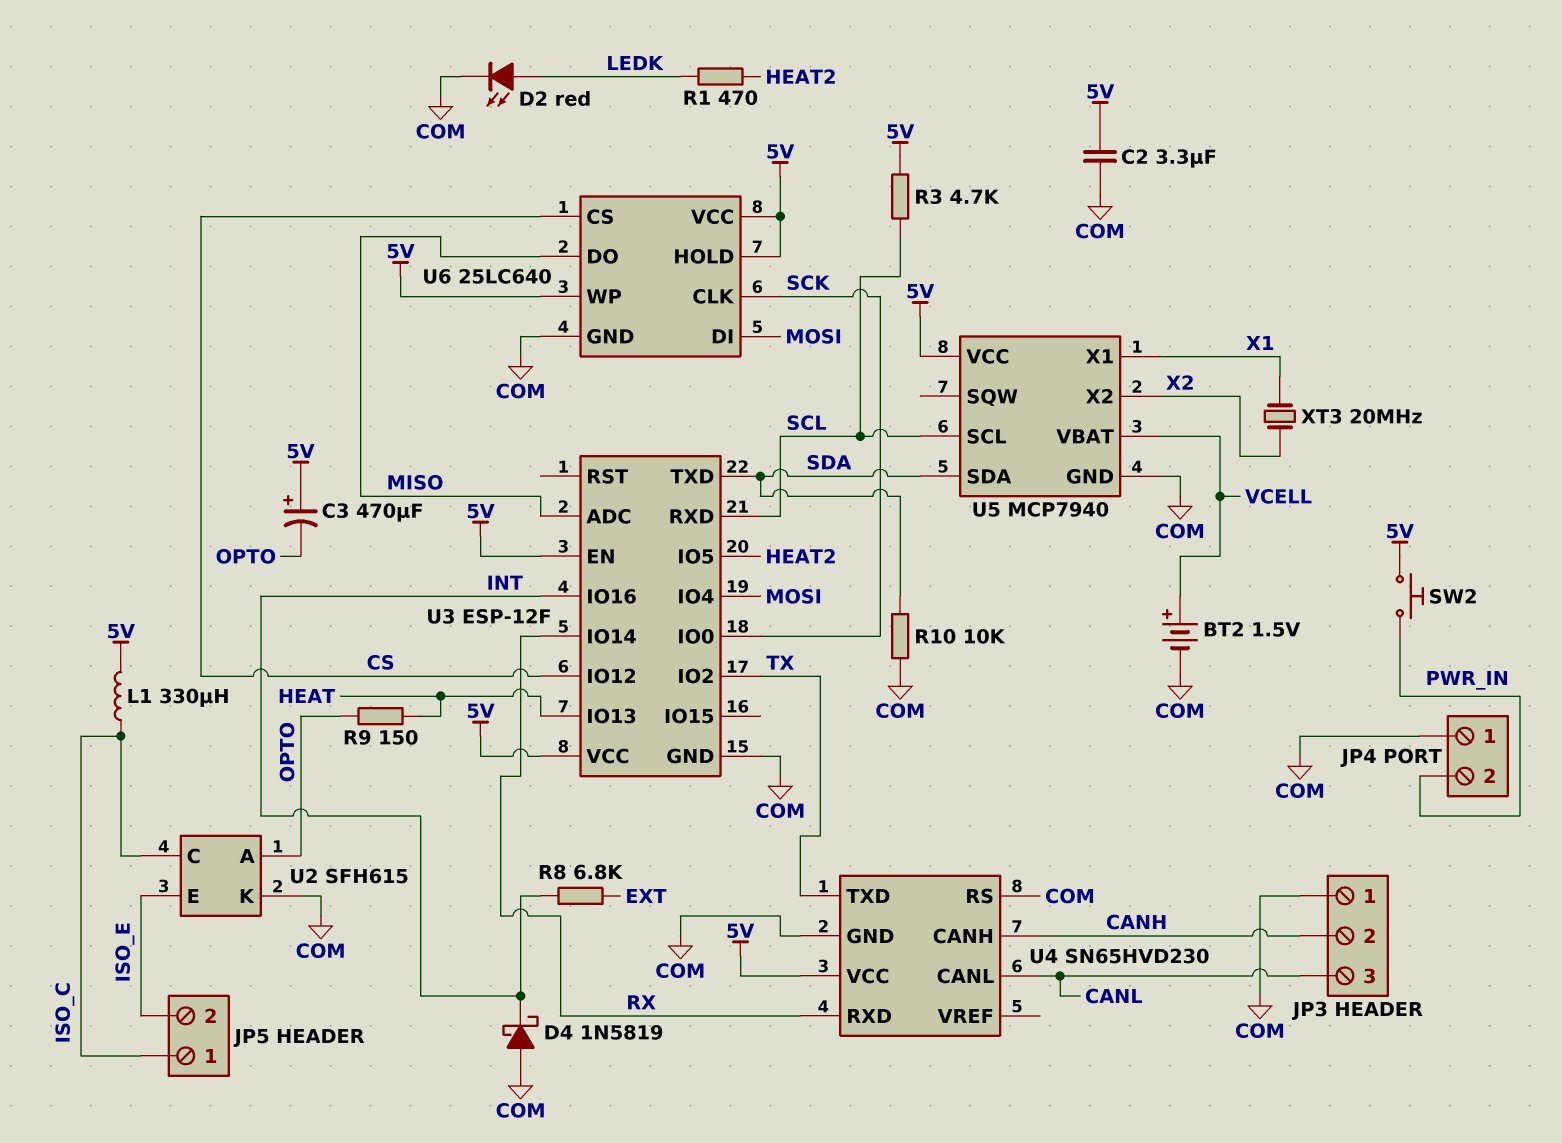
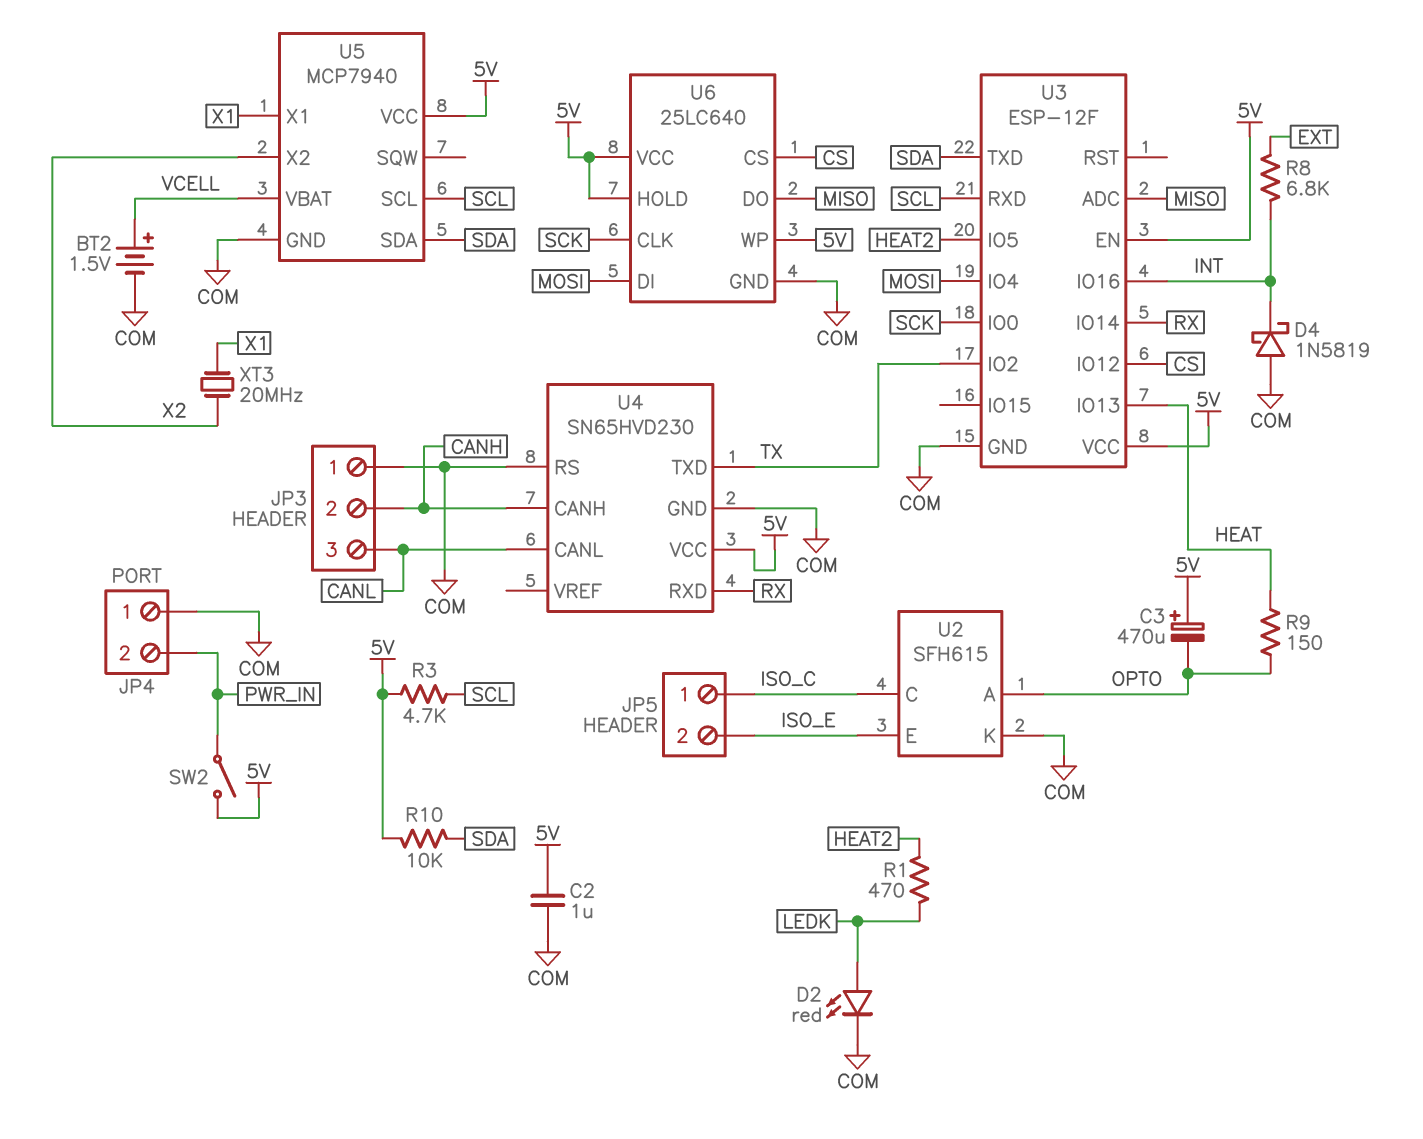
C2: 3.3uF (5V, COM) -> 1uF (5V, COM)
L1: 330uH (5V, ISO_C) -> none
R10: 10k (COM, SDA) -> 10k (5V, SDA)
SW2: button (5V, PWR_IN) -> switch (5V, PWR_IN)

